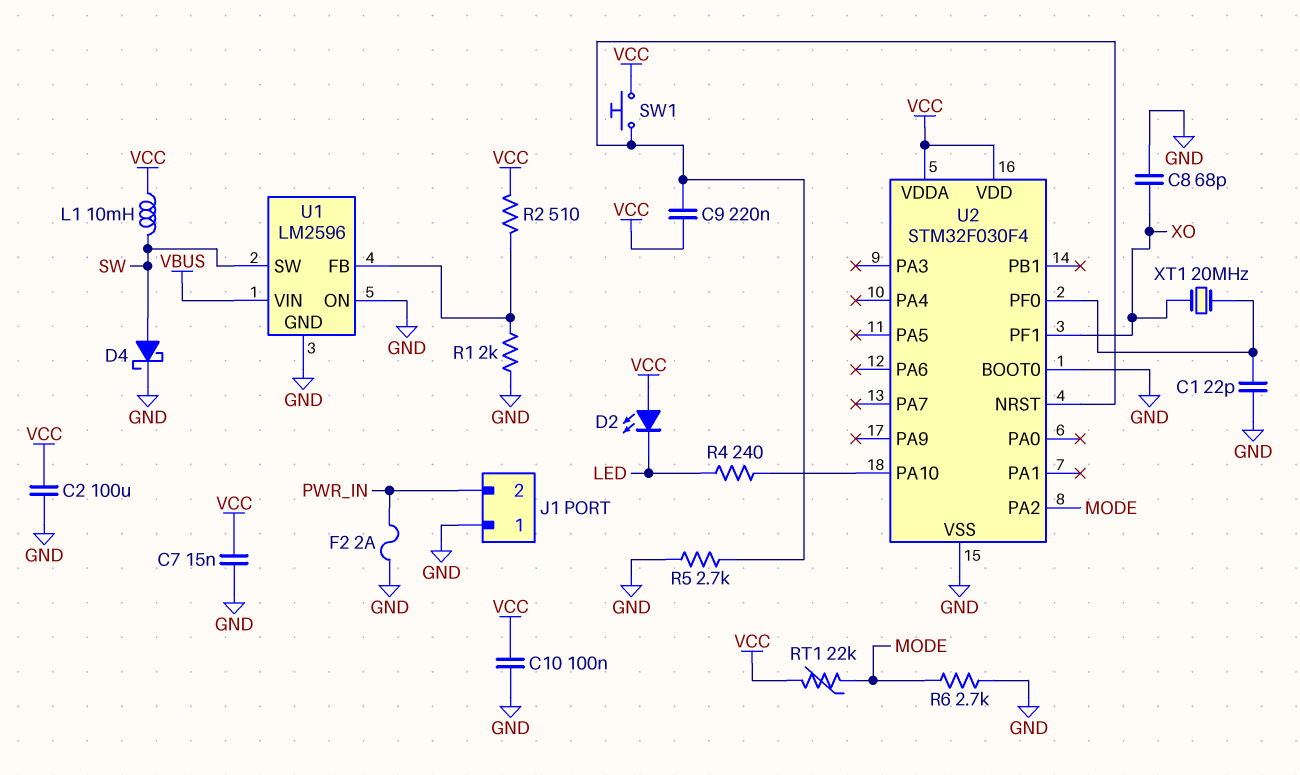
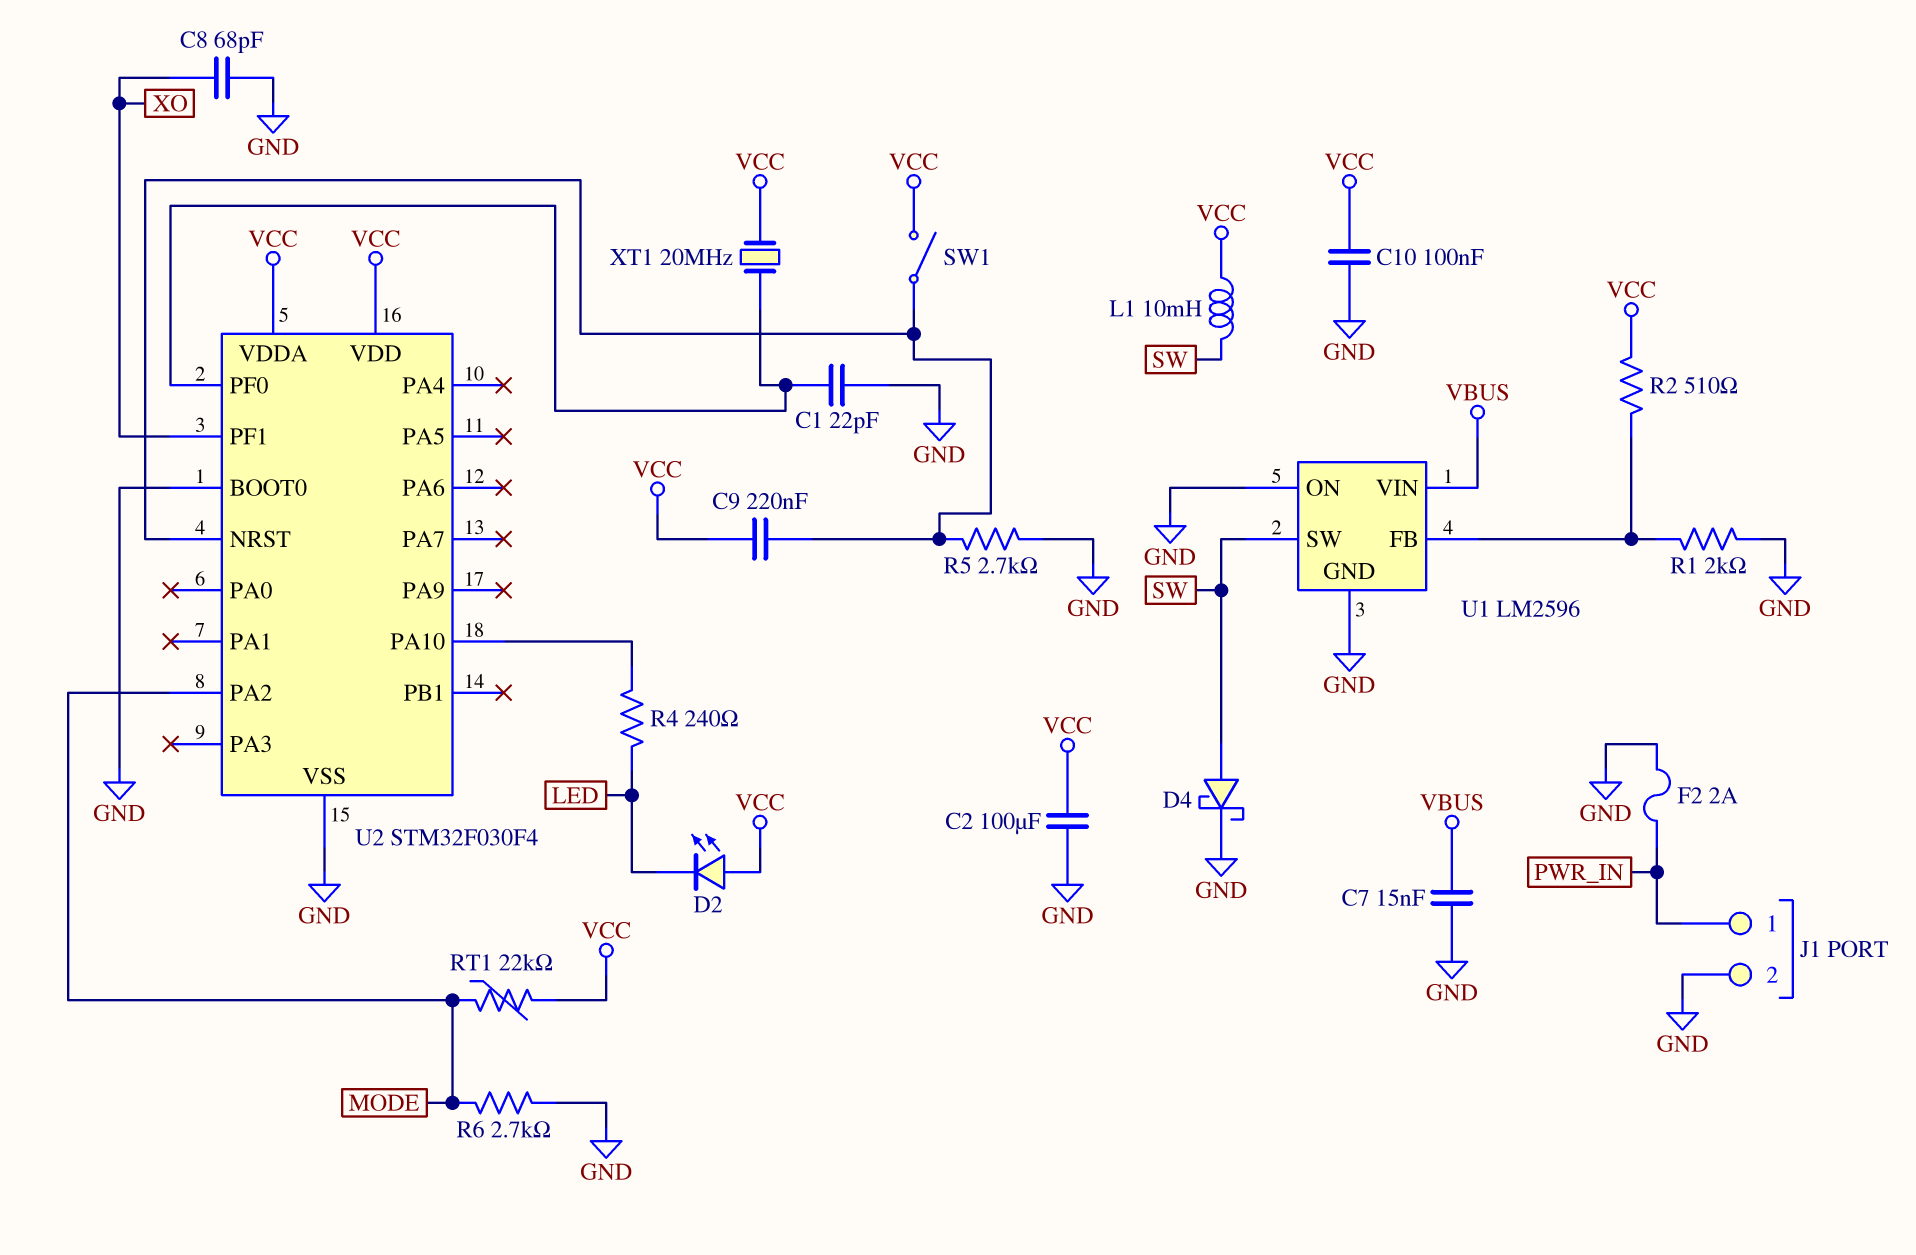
C7: 15nF (GND, VCC) -> 15nF (GND, VBUS)
J1 pin 1: GND -> PWR_IN
J1 pin 2: PWR_IN -> GND
SW1: button (U2/NRST, VCC) -> switch (U2/NRST, VCC)
XT1: 20MHz (U2/PF0, XO) -> 20MHz (U2/PF0, VCC)

